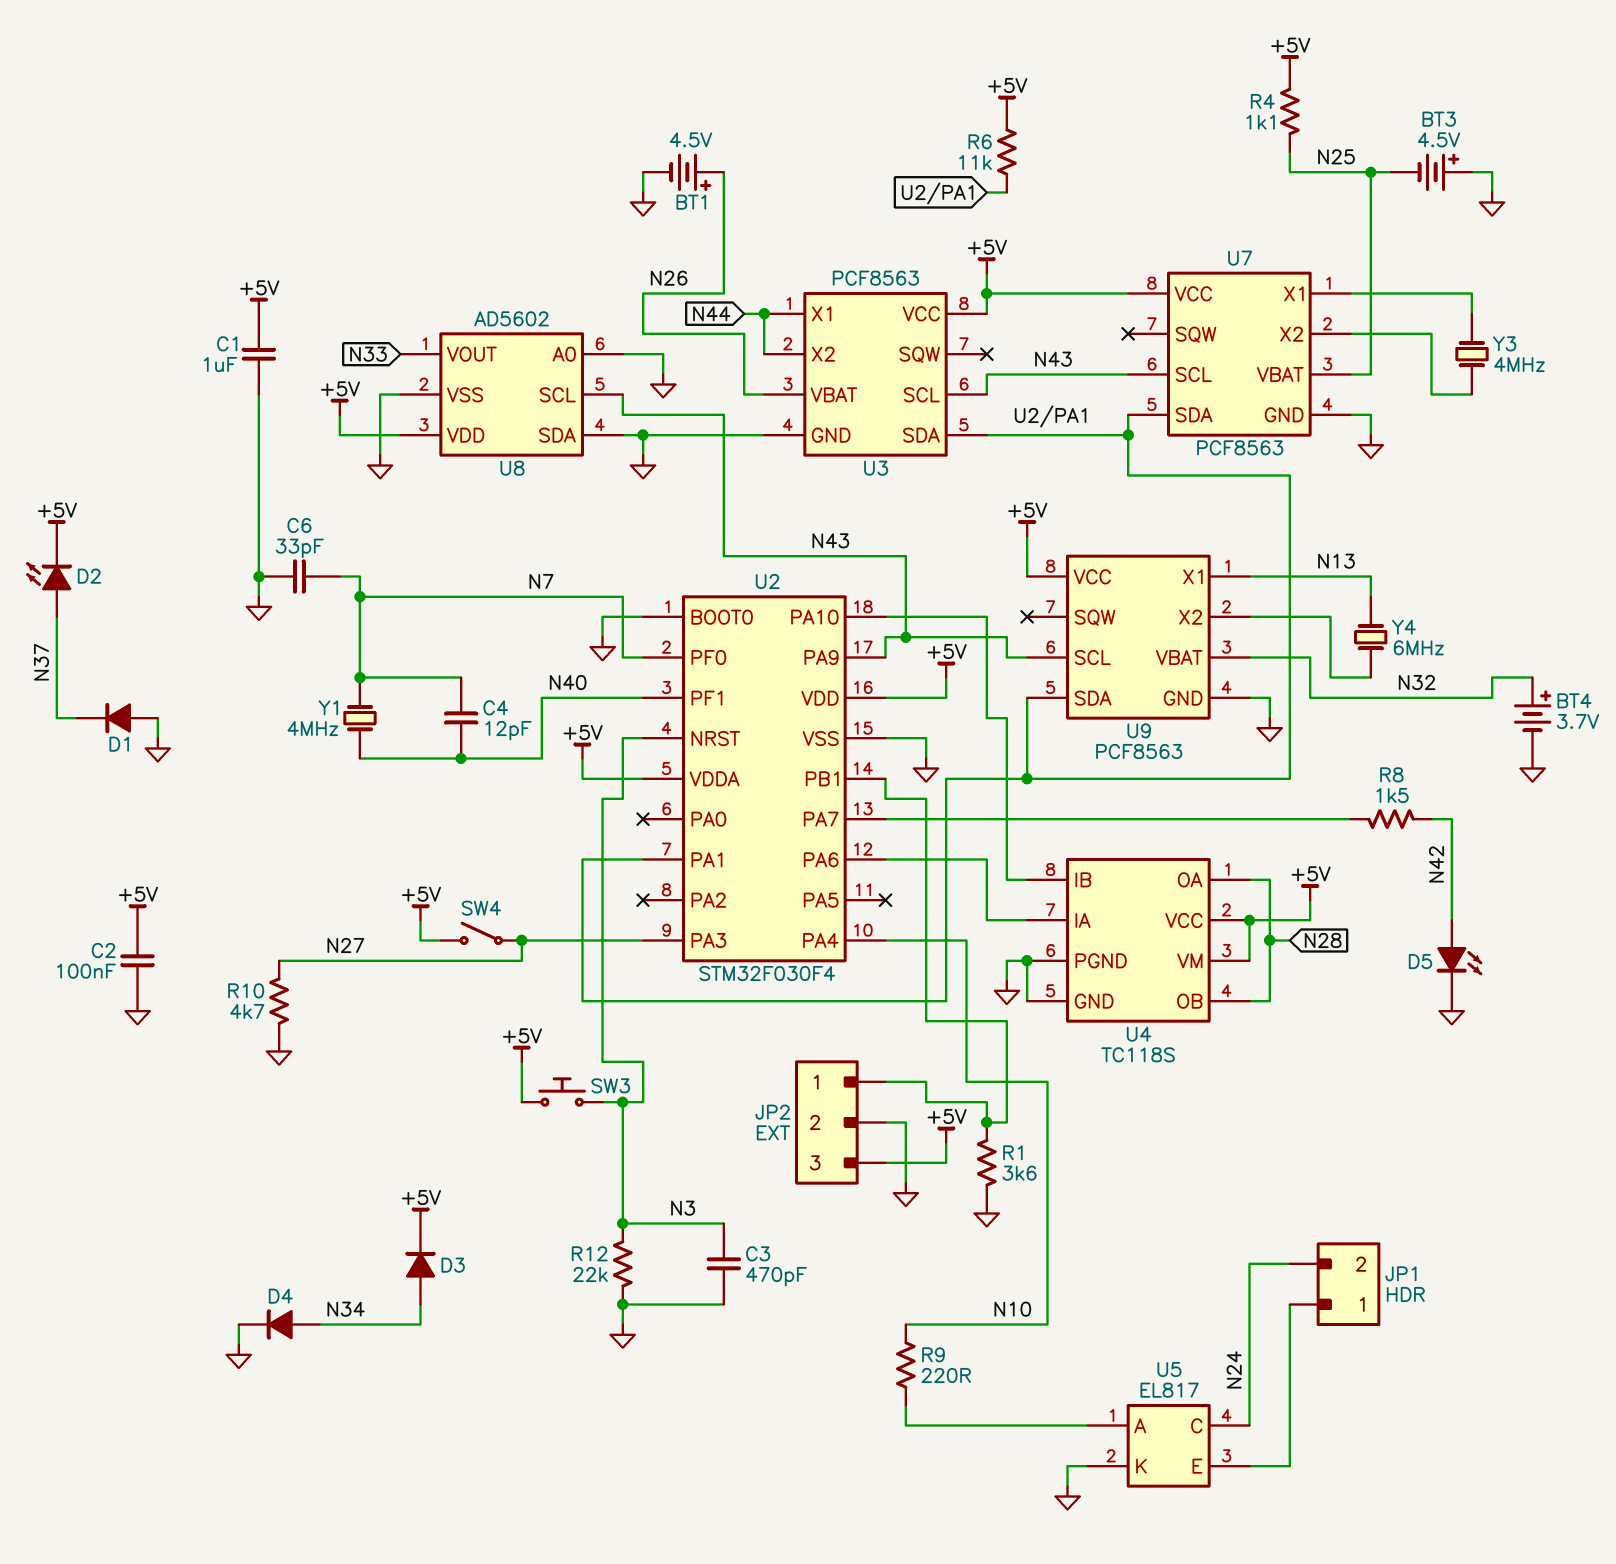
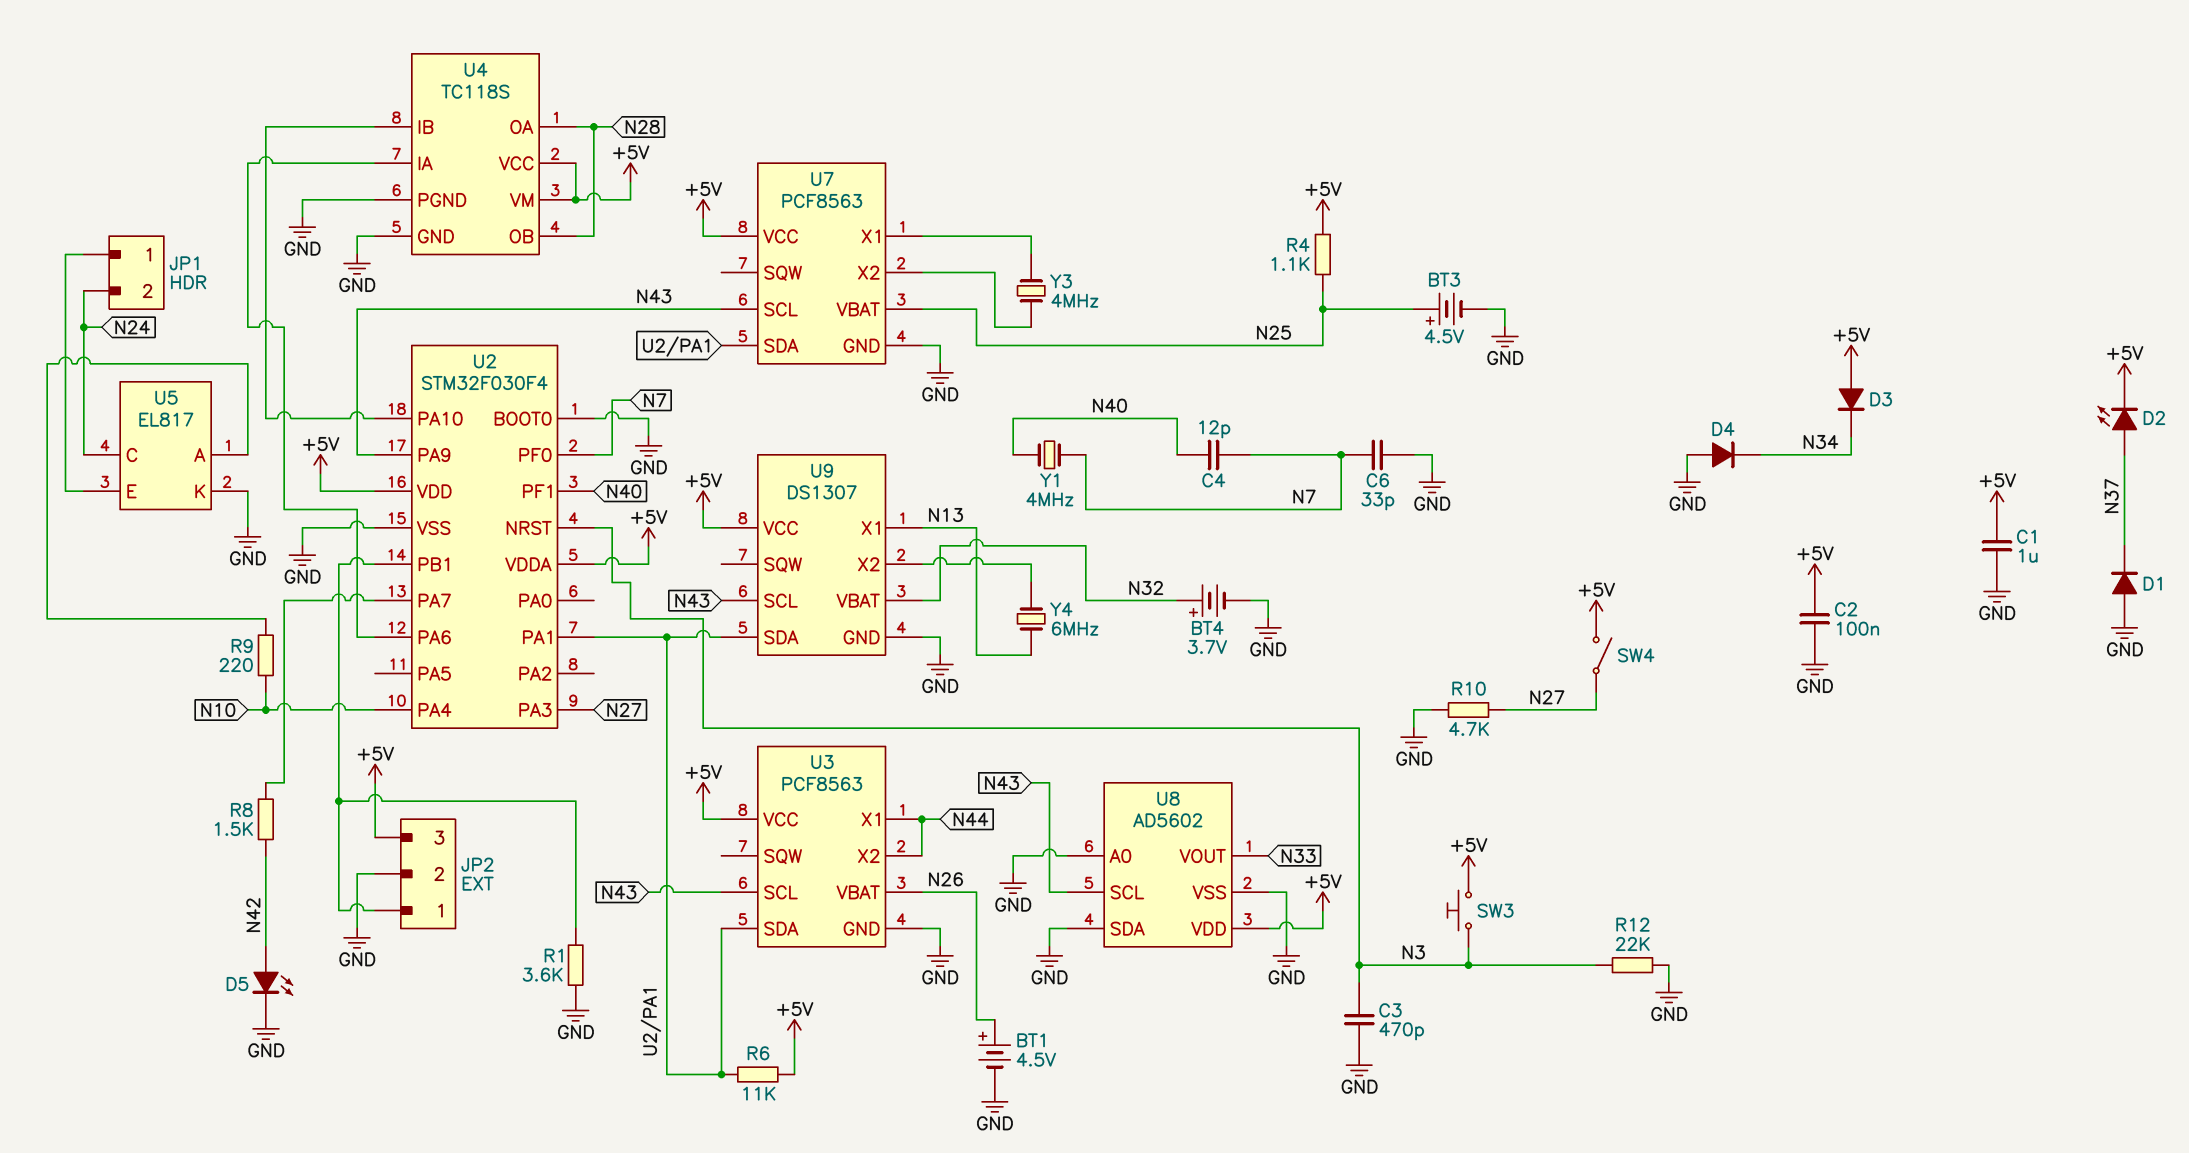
BT3: 4.5V (plus GND, minus N25) -> 4.5V (plus N25, minus GND)
D3: diode (A N34, K +5V) -> diode (A +5V, K N34)
D4: diode (A N34, K GND) -> diode (A GND, K N34)
U9: PCF8563 -> DS1307

